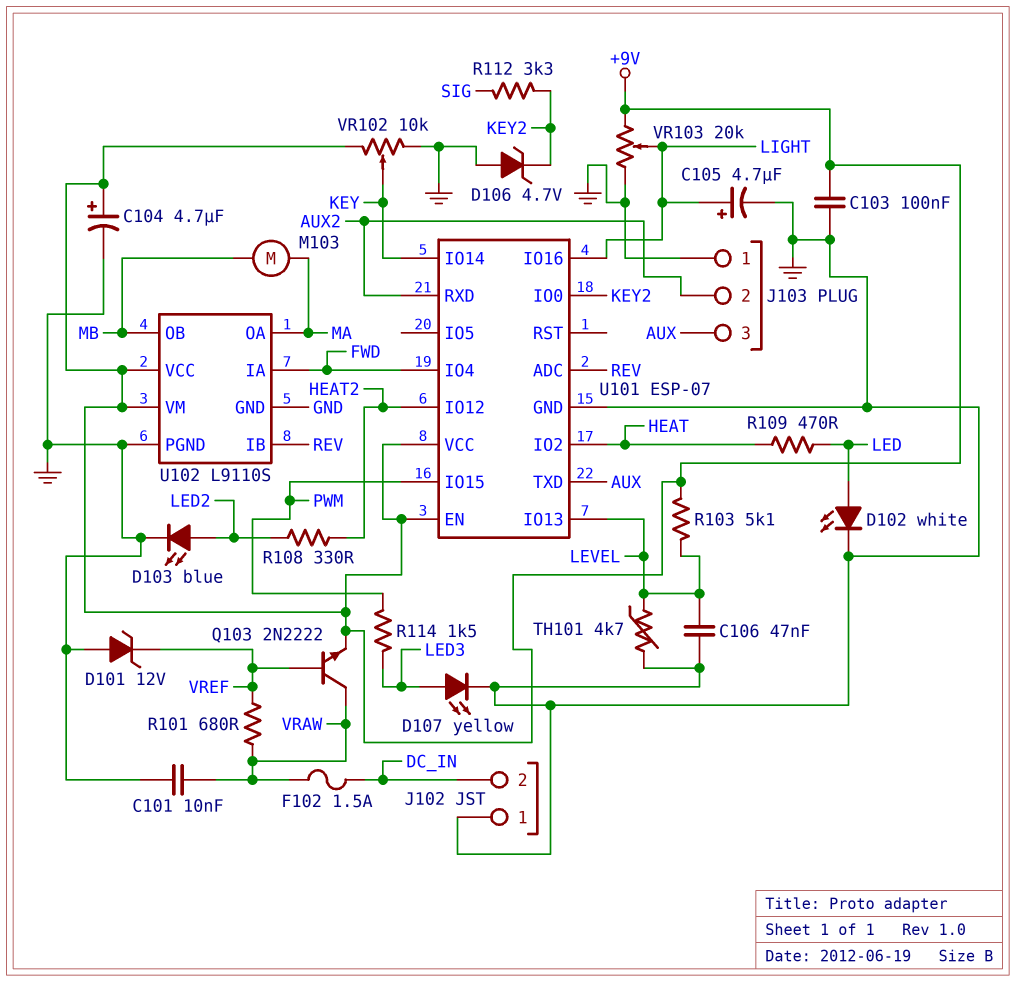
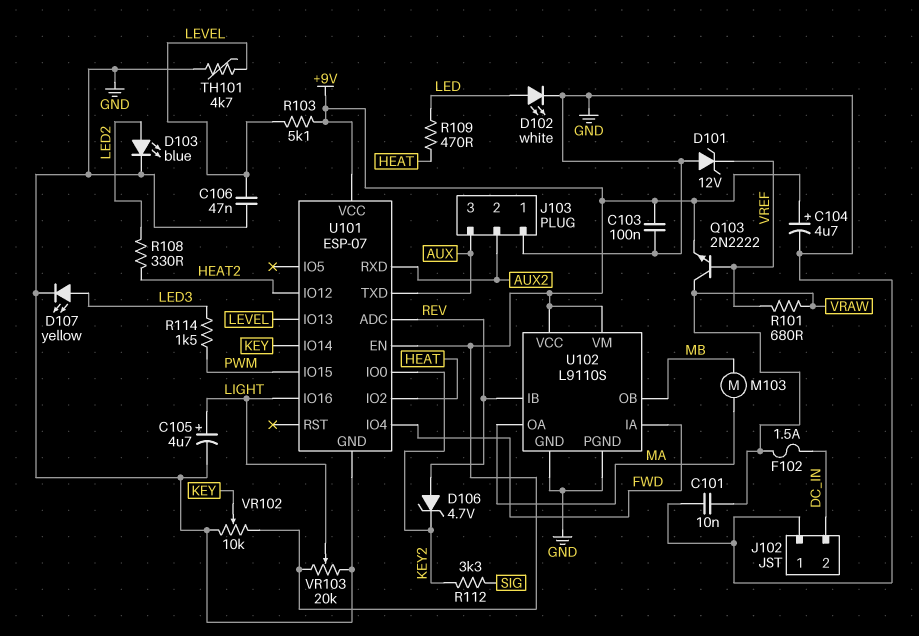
D106: zener 4.7V (A GND, K KEY2) -> zener 4.7V (A REV, K KEY2)

